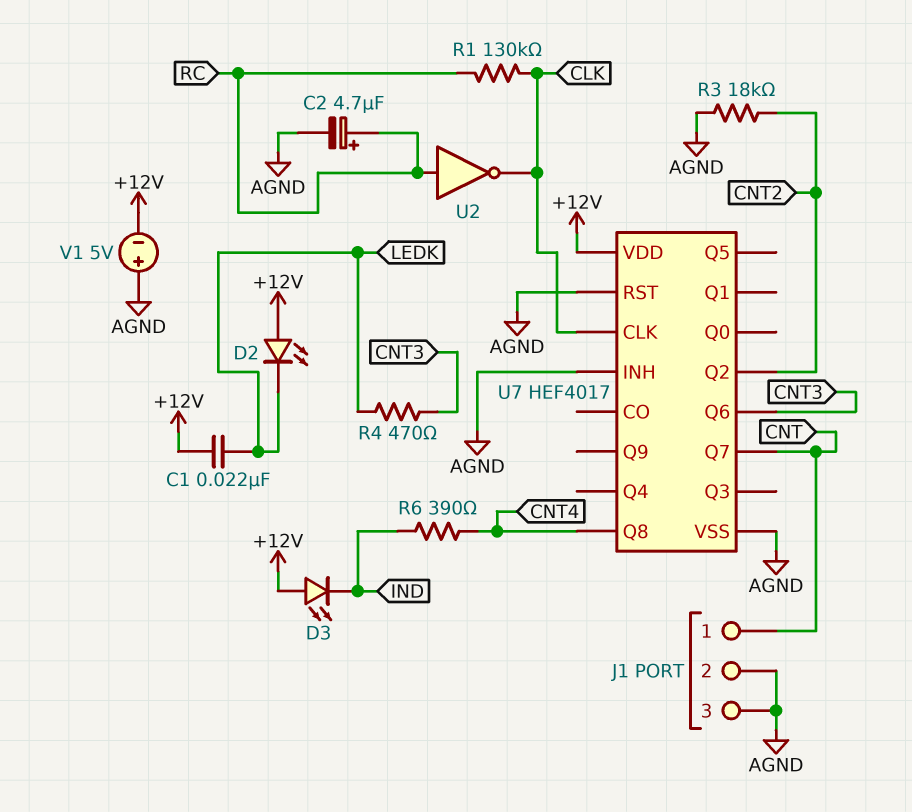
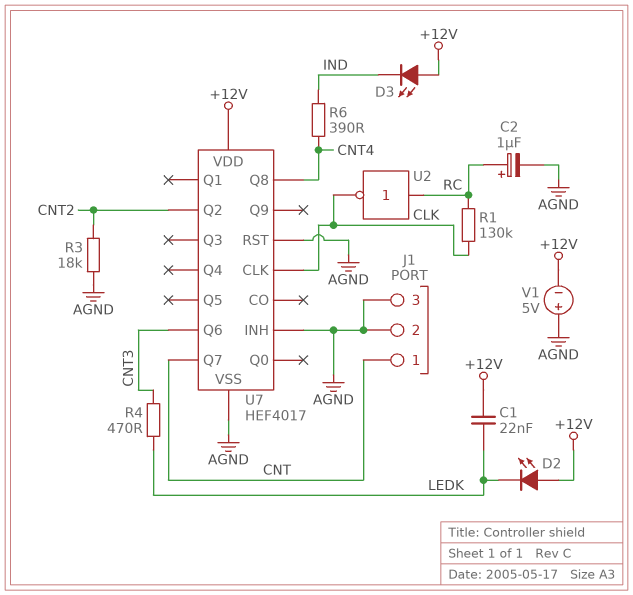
C2: 4.7uF (plus RC, minus AGND) -> 1uF (plus RC, minus AGND)

